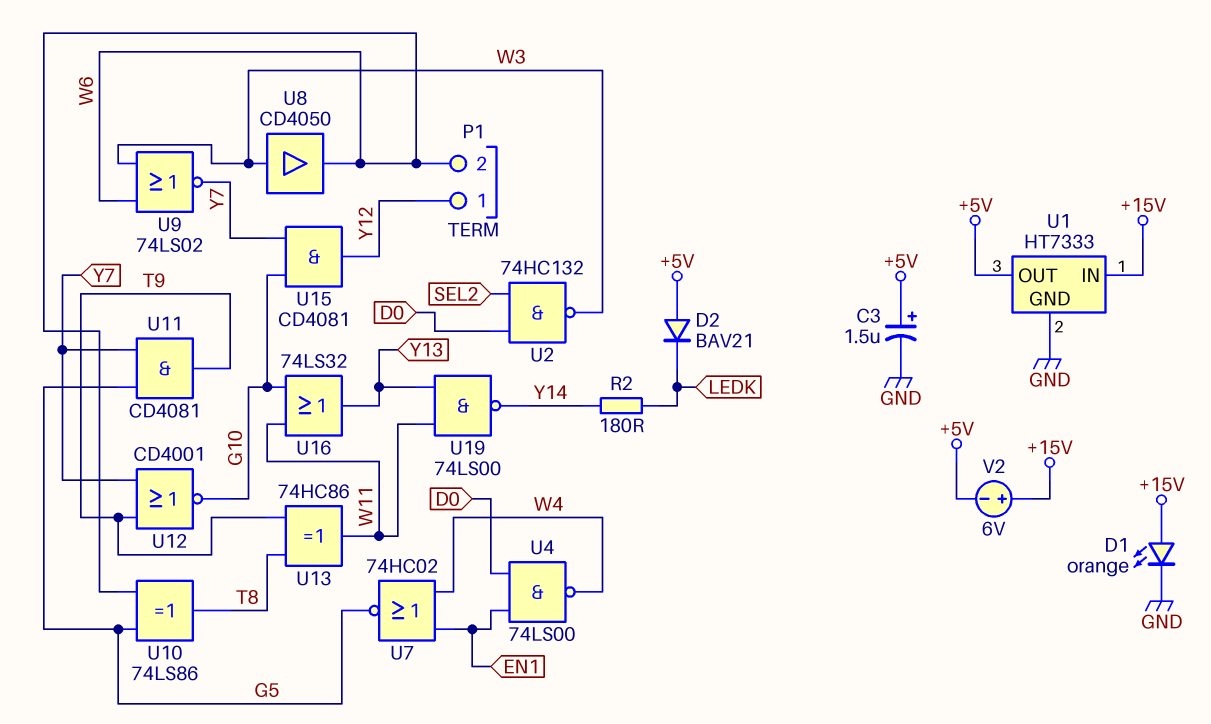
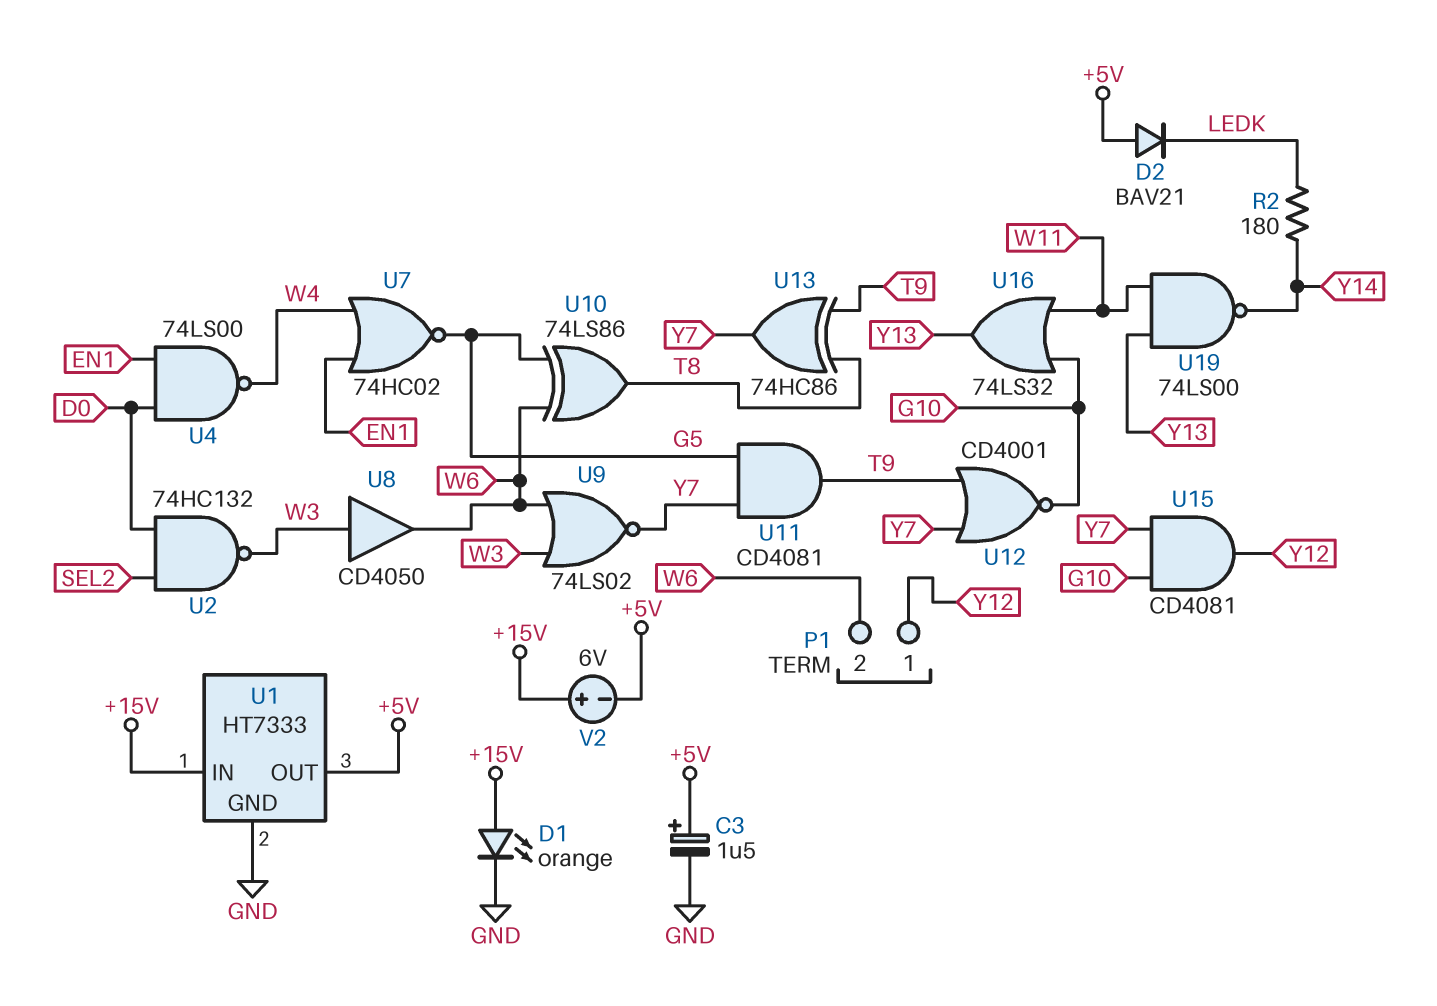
U13: XOR 74HC86 (in T8, in T9, out W11) -> XOR 74HC86 (in T8, in T9, out Y7)

